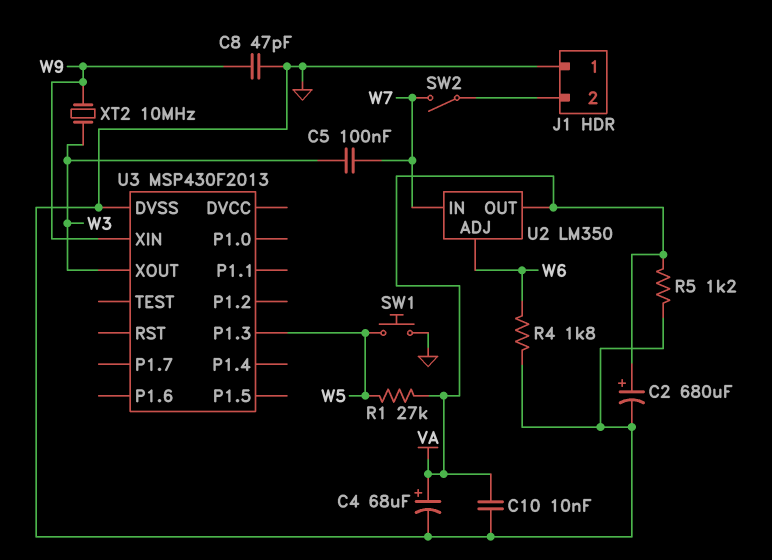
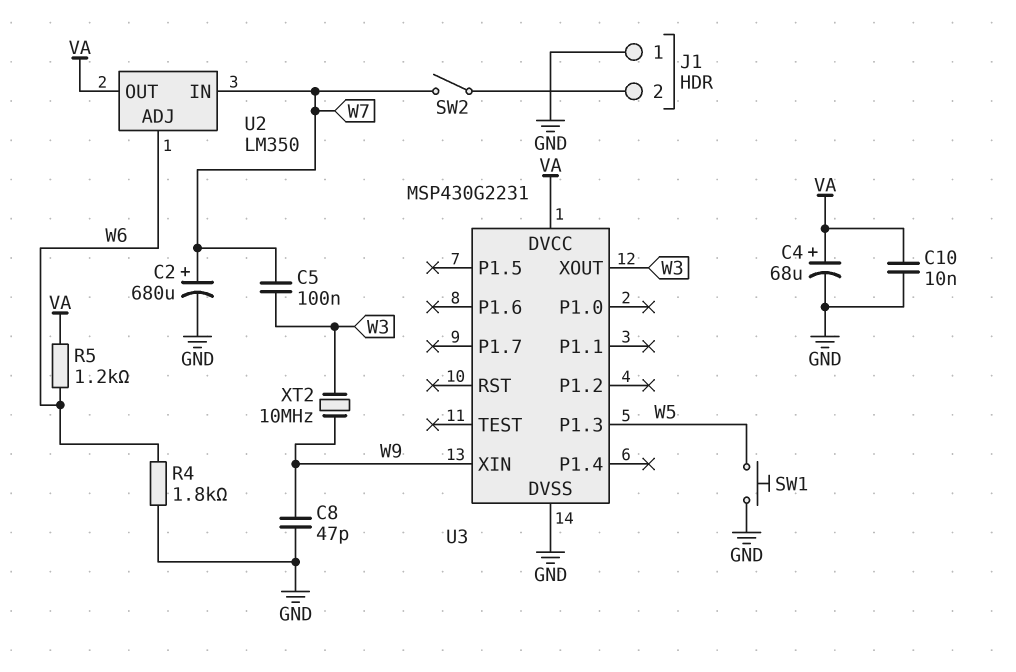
C2: 680uF (plus VA, minus GND) -> 680uF (plus W7, minus GND)
R1: 27k (VA, W5) -> none
R5: 1.2k (GND, VA) -> 1.2k (VA, W6)
U3: MSP430F2013 -> MSP430G2231
U3 pin DVCC: none -> VA

